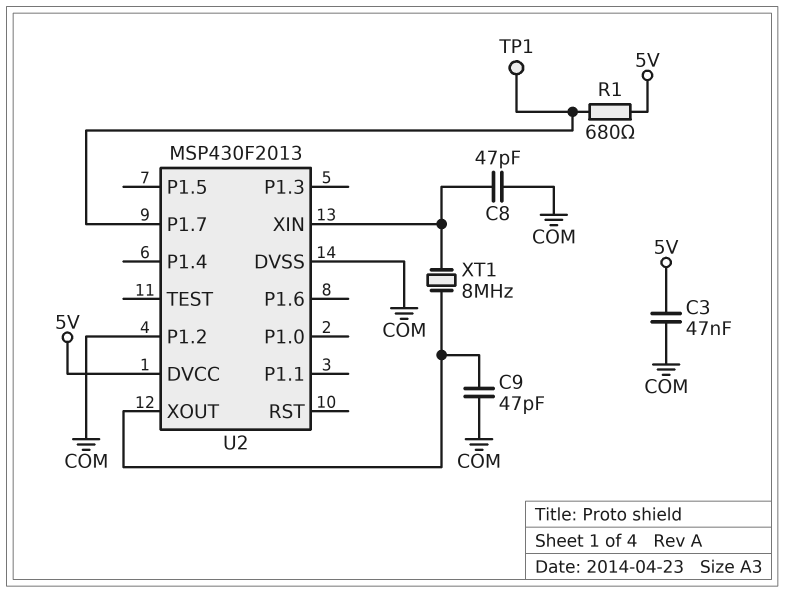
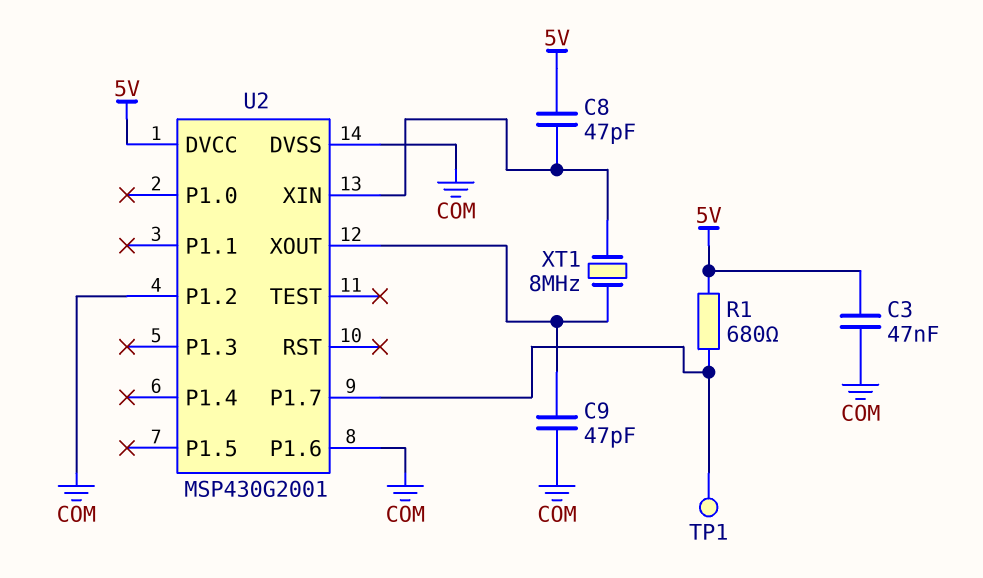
C8: 47pF (COM, U2/XIN) -> 47pF (5V, U2/XIN)
U2: MSP430F2013 -> MSP430G2001
U2 pin P1.6: none -> COM

